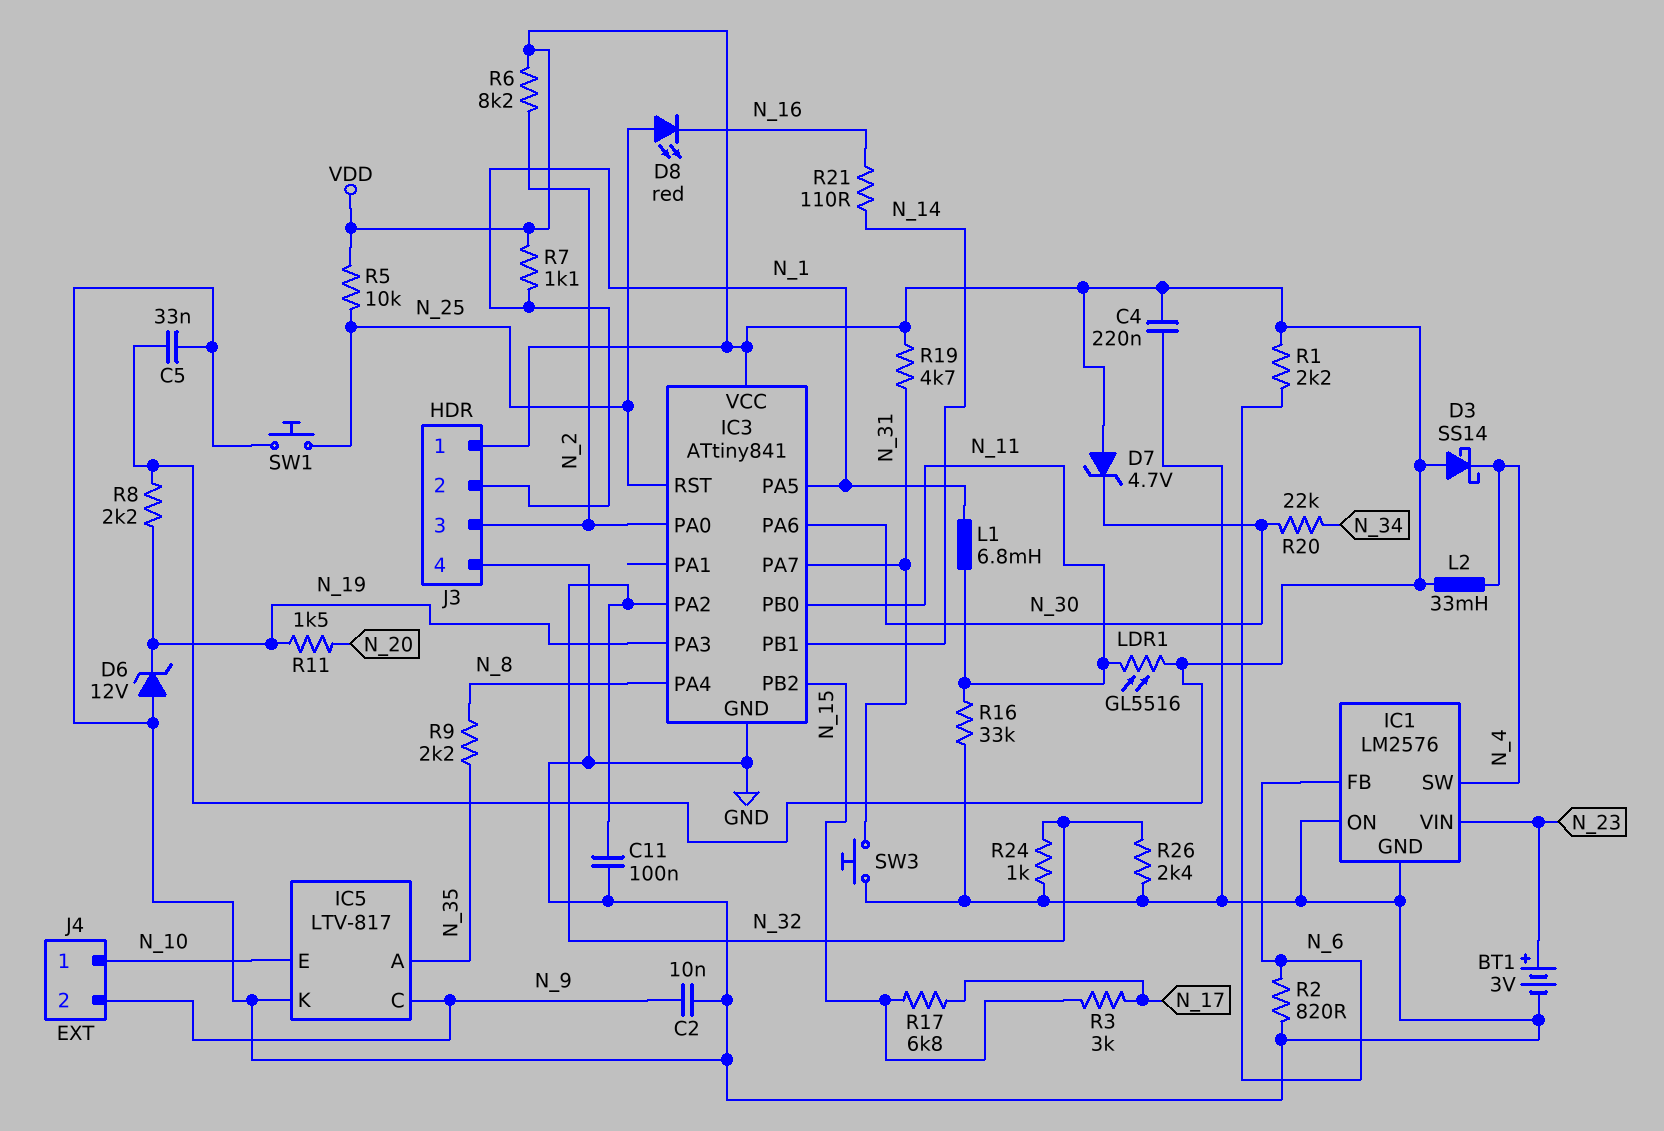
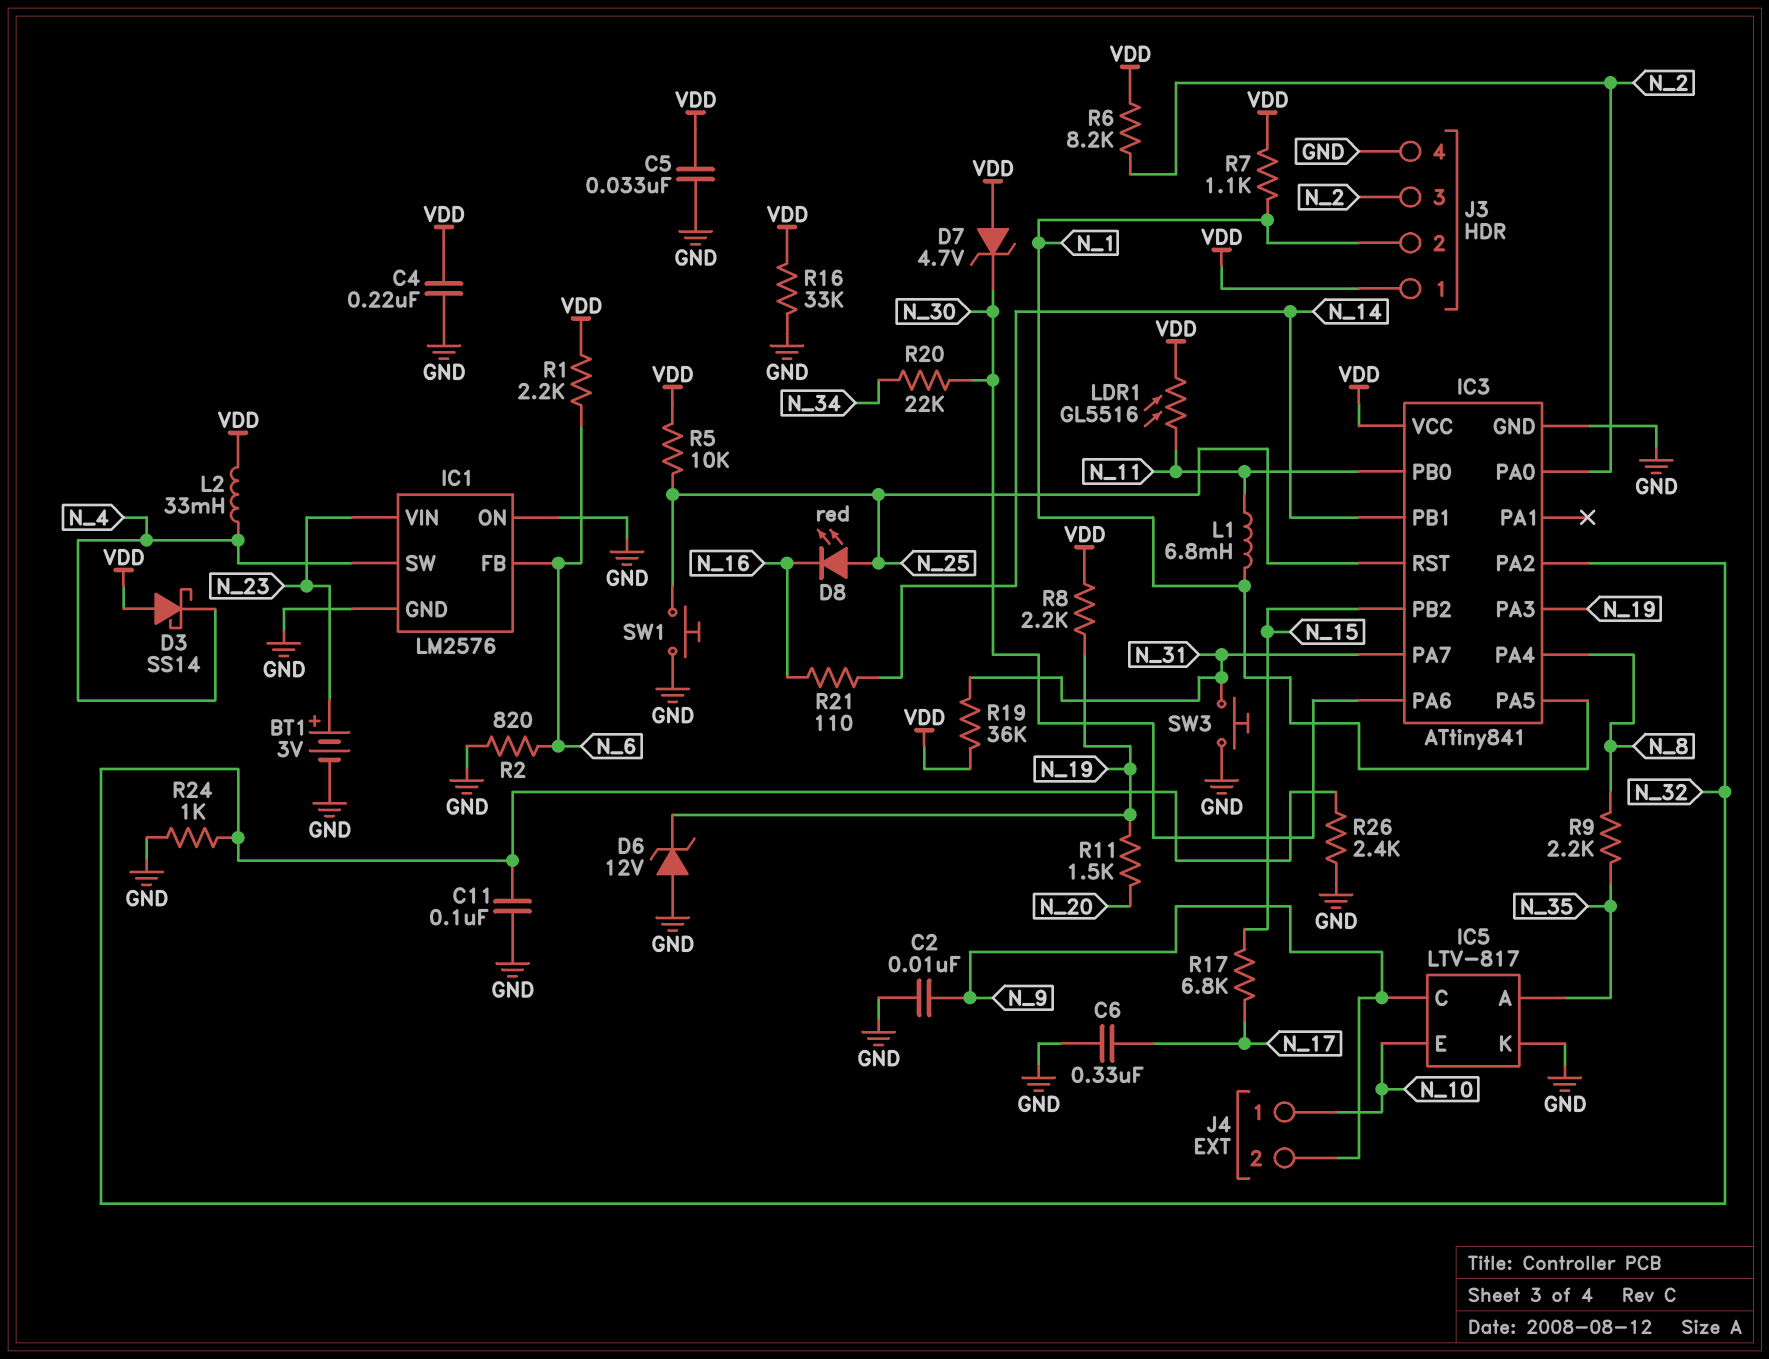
C6: none -> 330nF (GND, N_17)
R3: 3k (N_15, N_17) -> none
R16: 33k (GND, N_11) -> 33k (GND, VDD)
R19: 4.7k (N_31, VDD) -> 36k (N_31, VDD)

